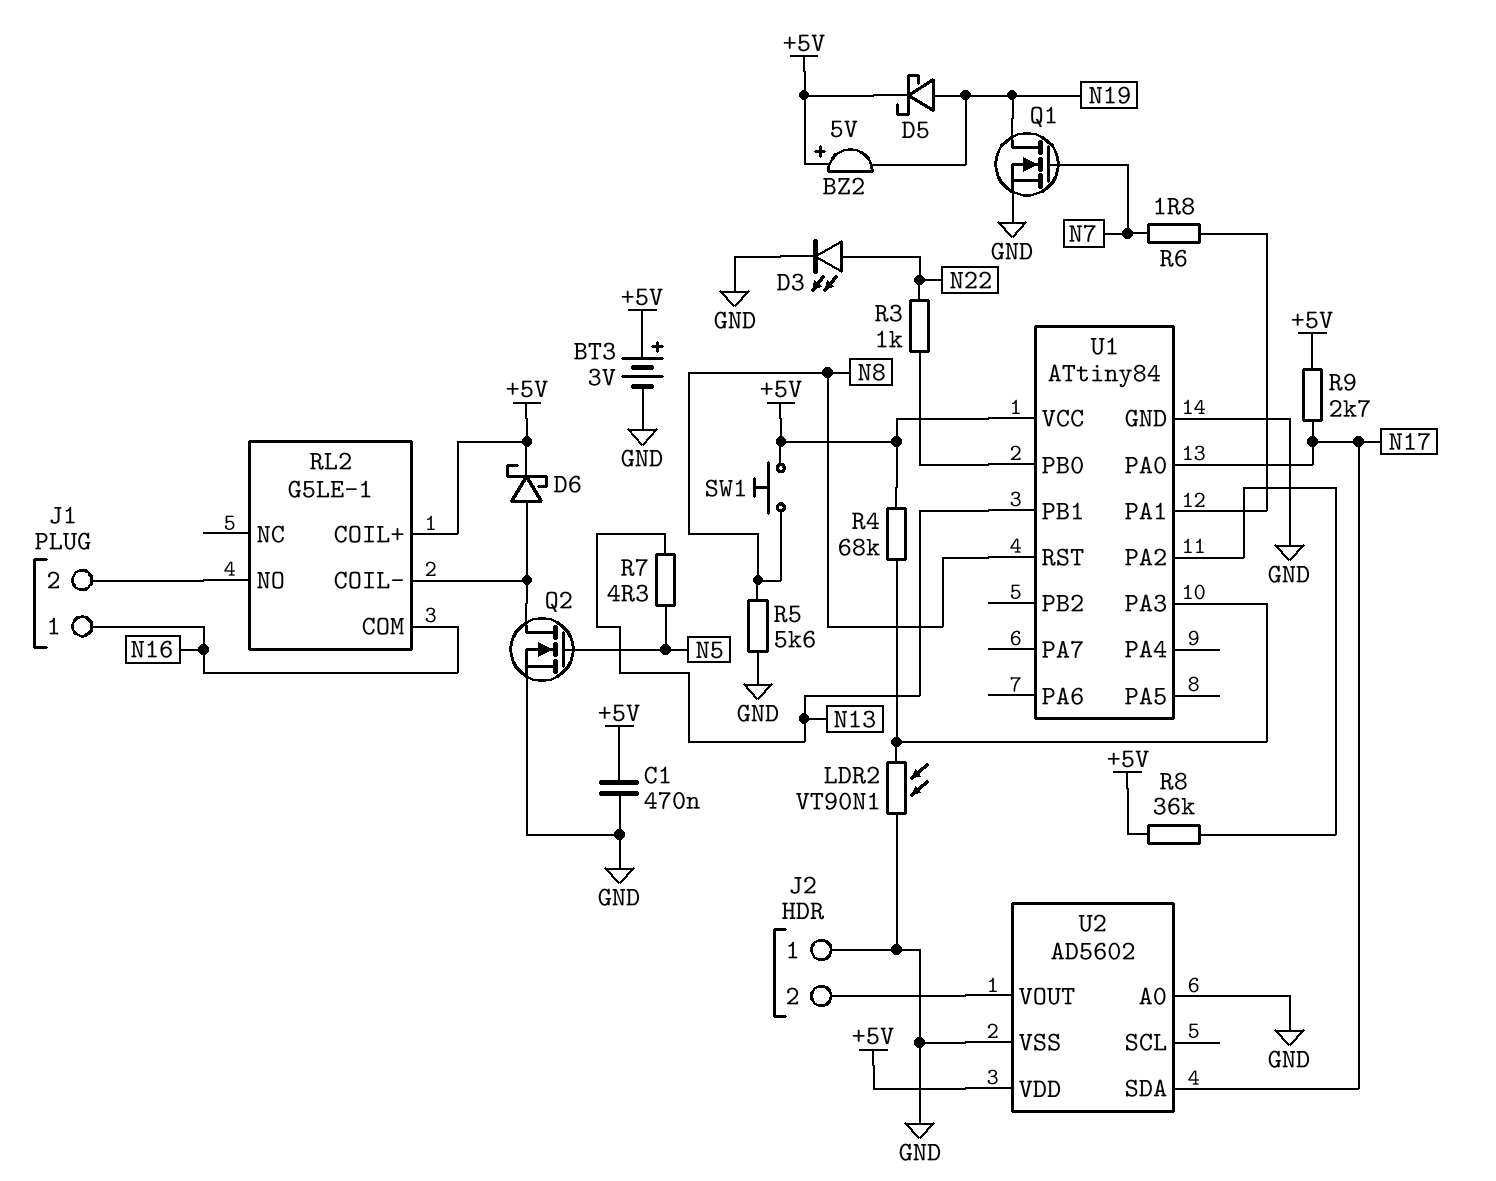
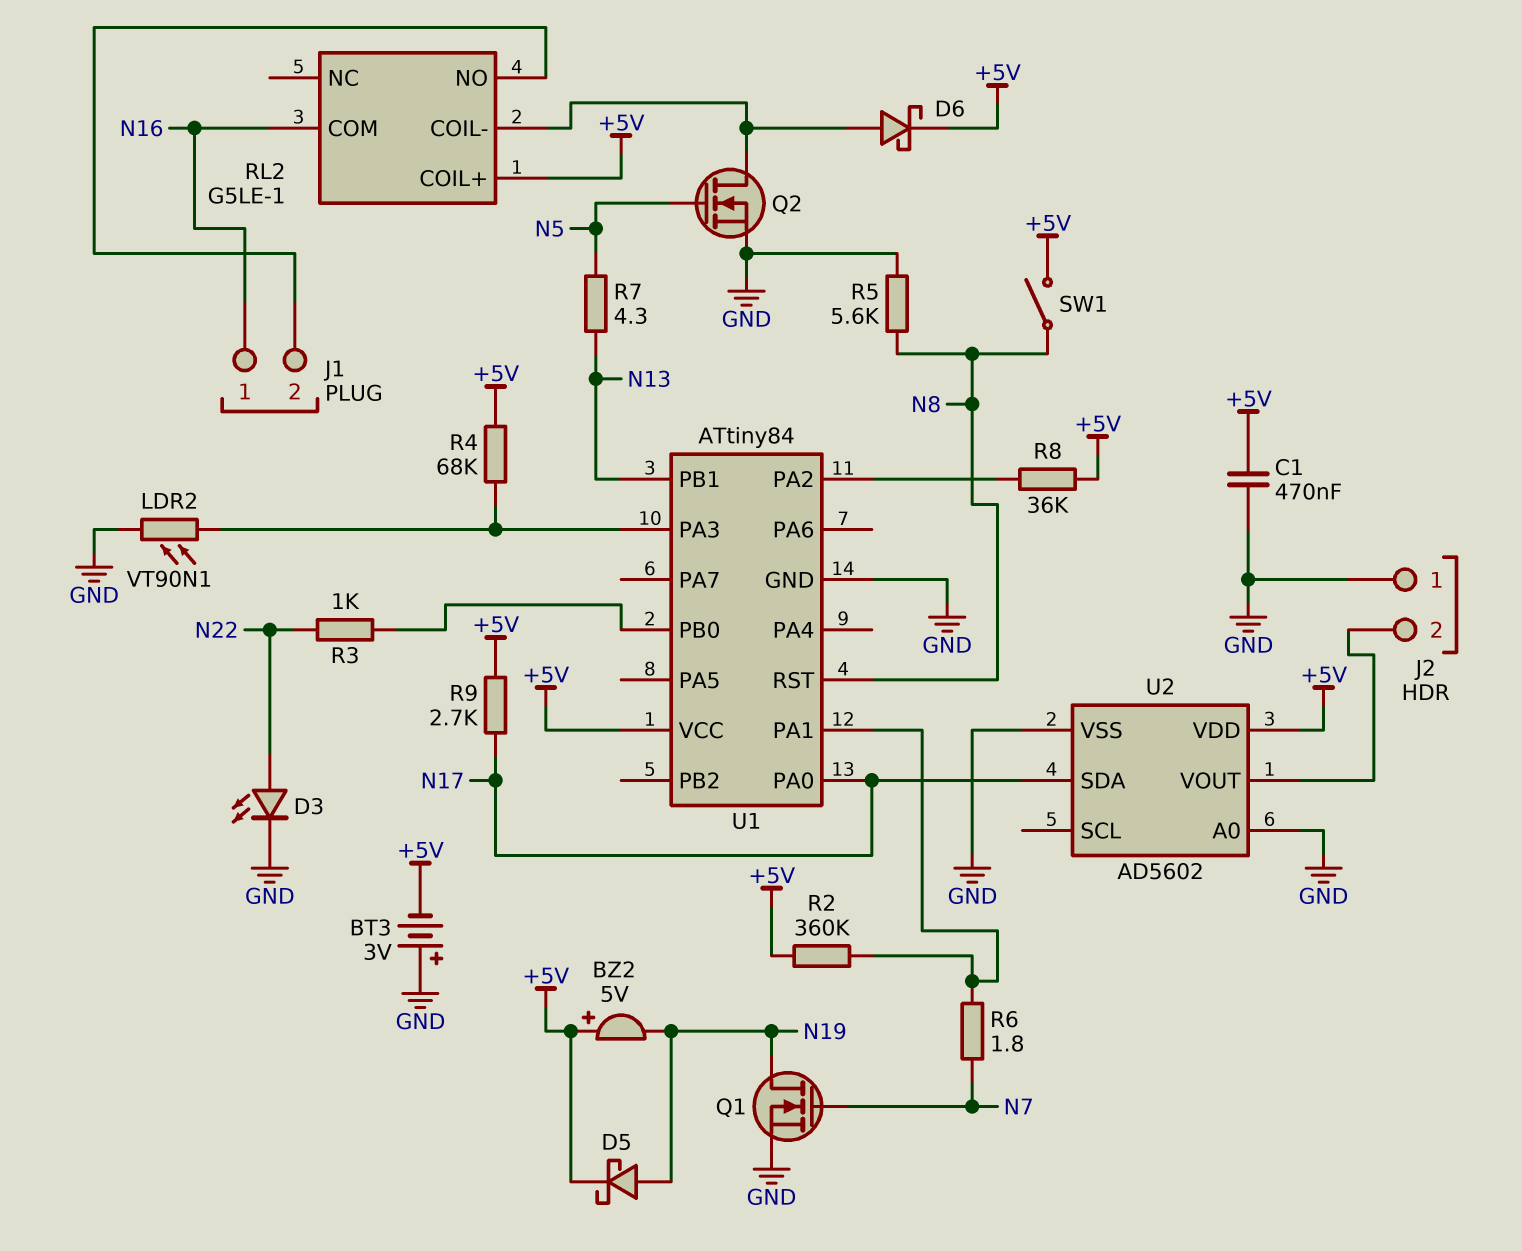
BT3: 3V (plus +5V, minus GND) -> 3V (plus GND, minus +5V)
R2: none -> 360k (+5V, U1/PA1)
SW1: button (+5V, N8) -> switch (+5V, N8)

